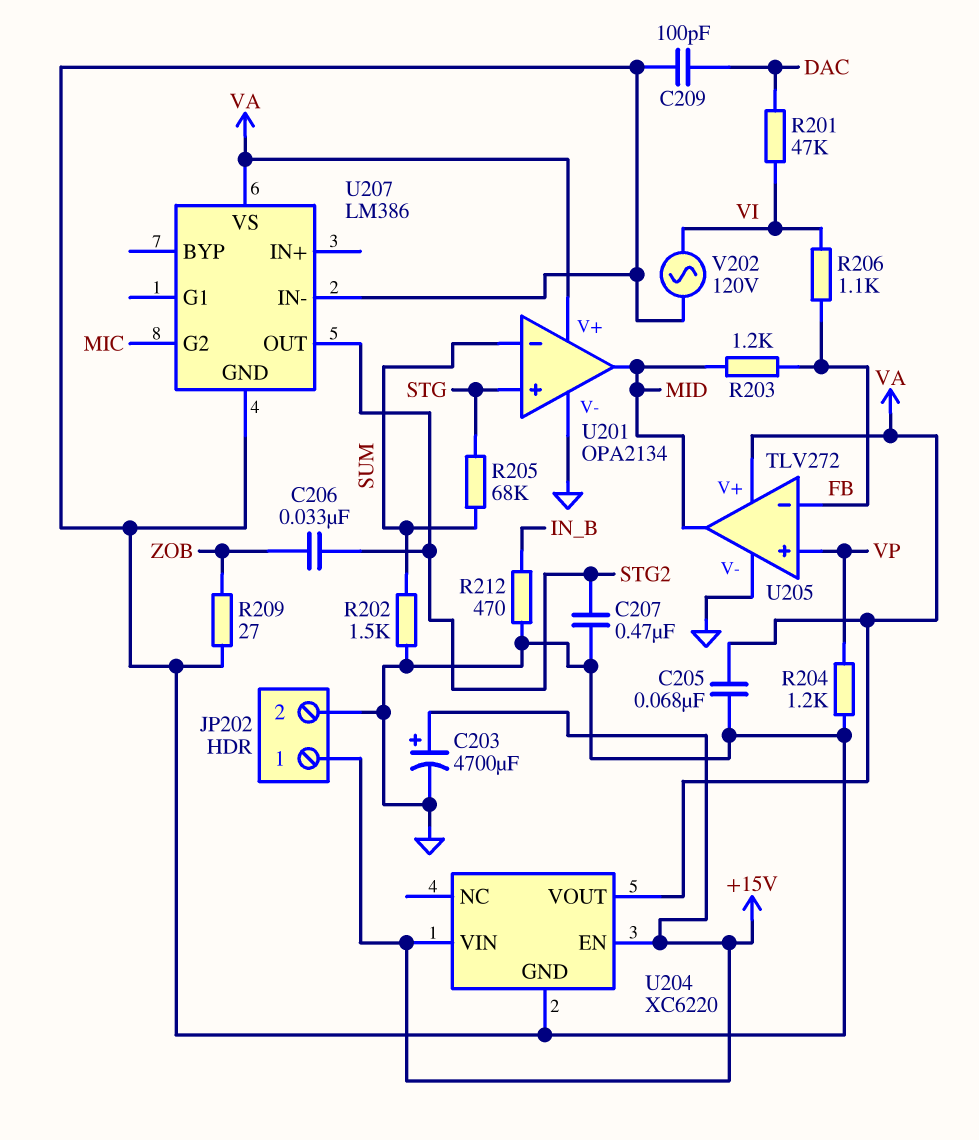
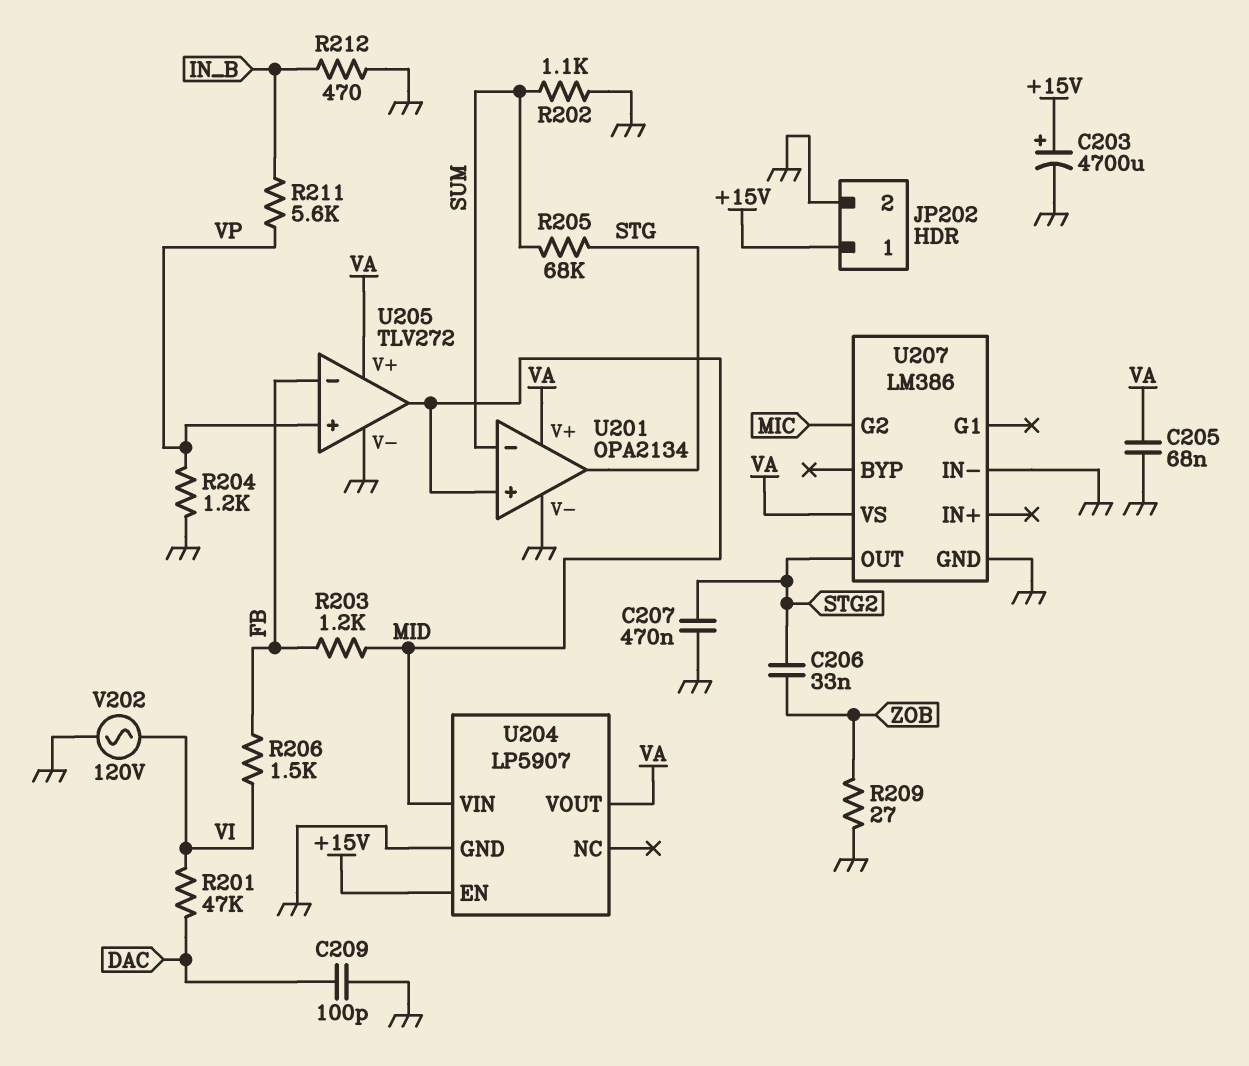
R202: 1.5k (GND, SUM) -> 1.1k (GND, SUM)
R206: 1.1k (FB, VI) -> 1.5k (FB, VI)
R211: none -> 5.6k (IN_B, VP)
U201 pin in+: STG -> MID
U201 pin out: MID -> STG
U204: XC6220 -> LP5907
U204 pin VIN: +15V -> MID

